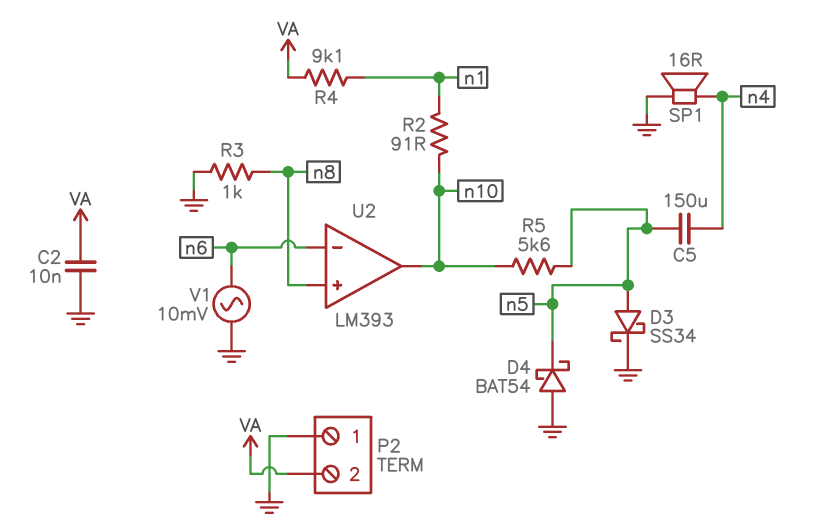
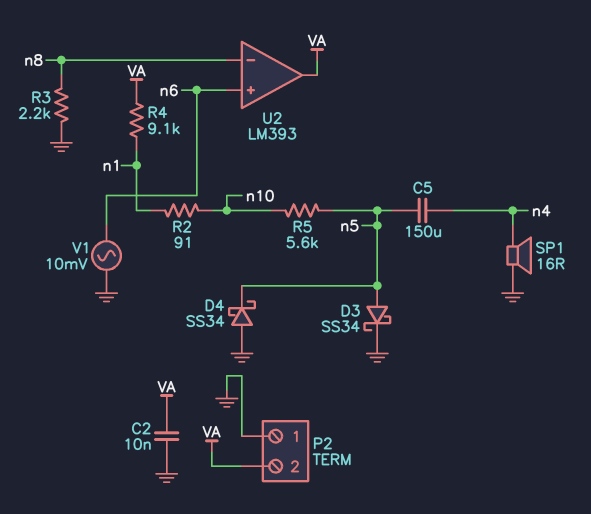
D4: schottky BAT54 (A GND, K n5) -> schottky SS34 (A GND, K n5)
R3: 1k (GND, n8) -> 2.2k (GND, n8)
U2 pin in+: n8 -> n6
U2 pin in-: n6 -> n8
U2 pin out: n10 -> VA

